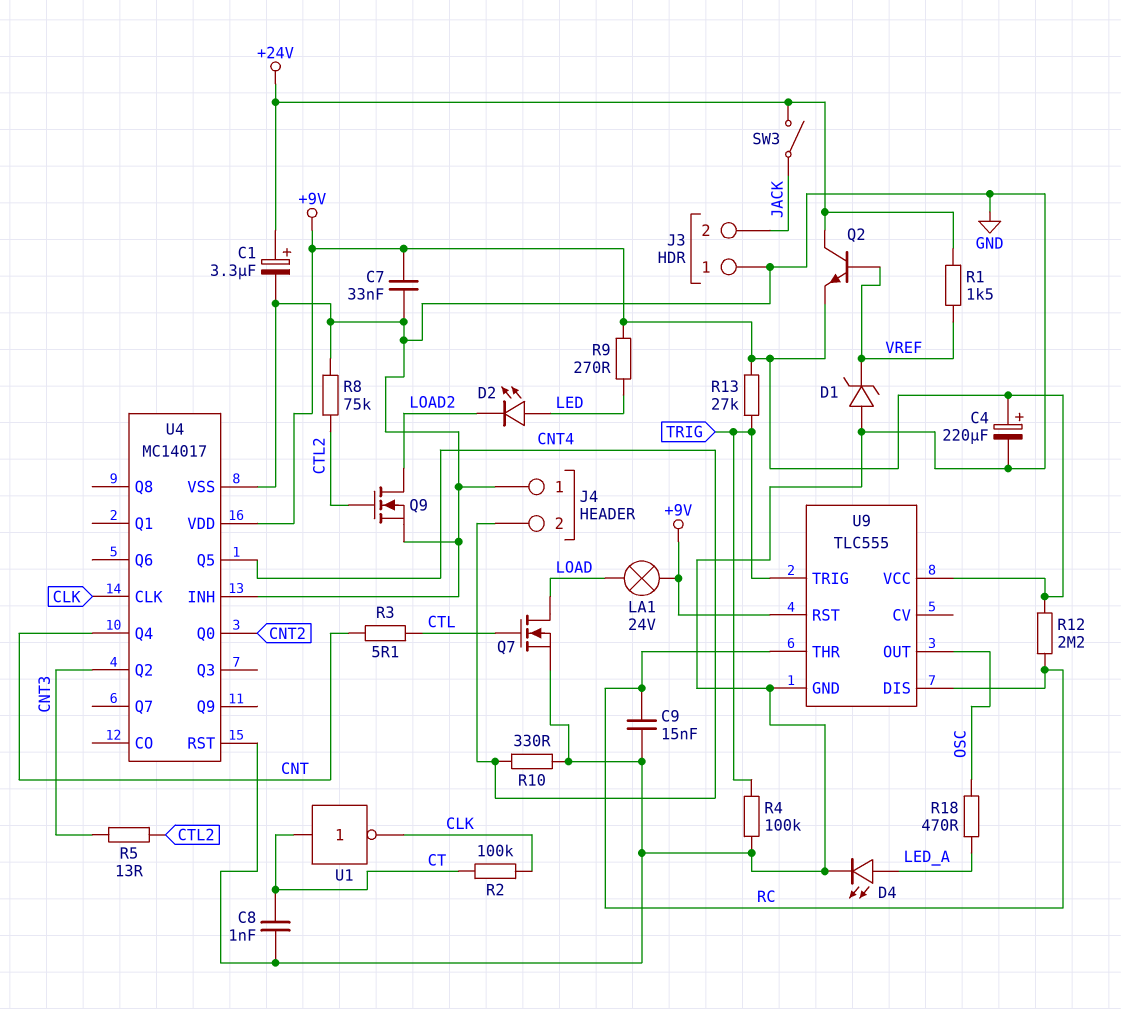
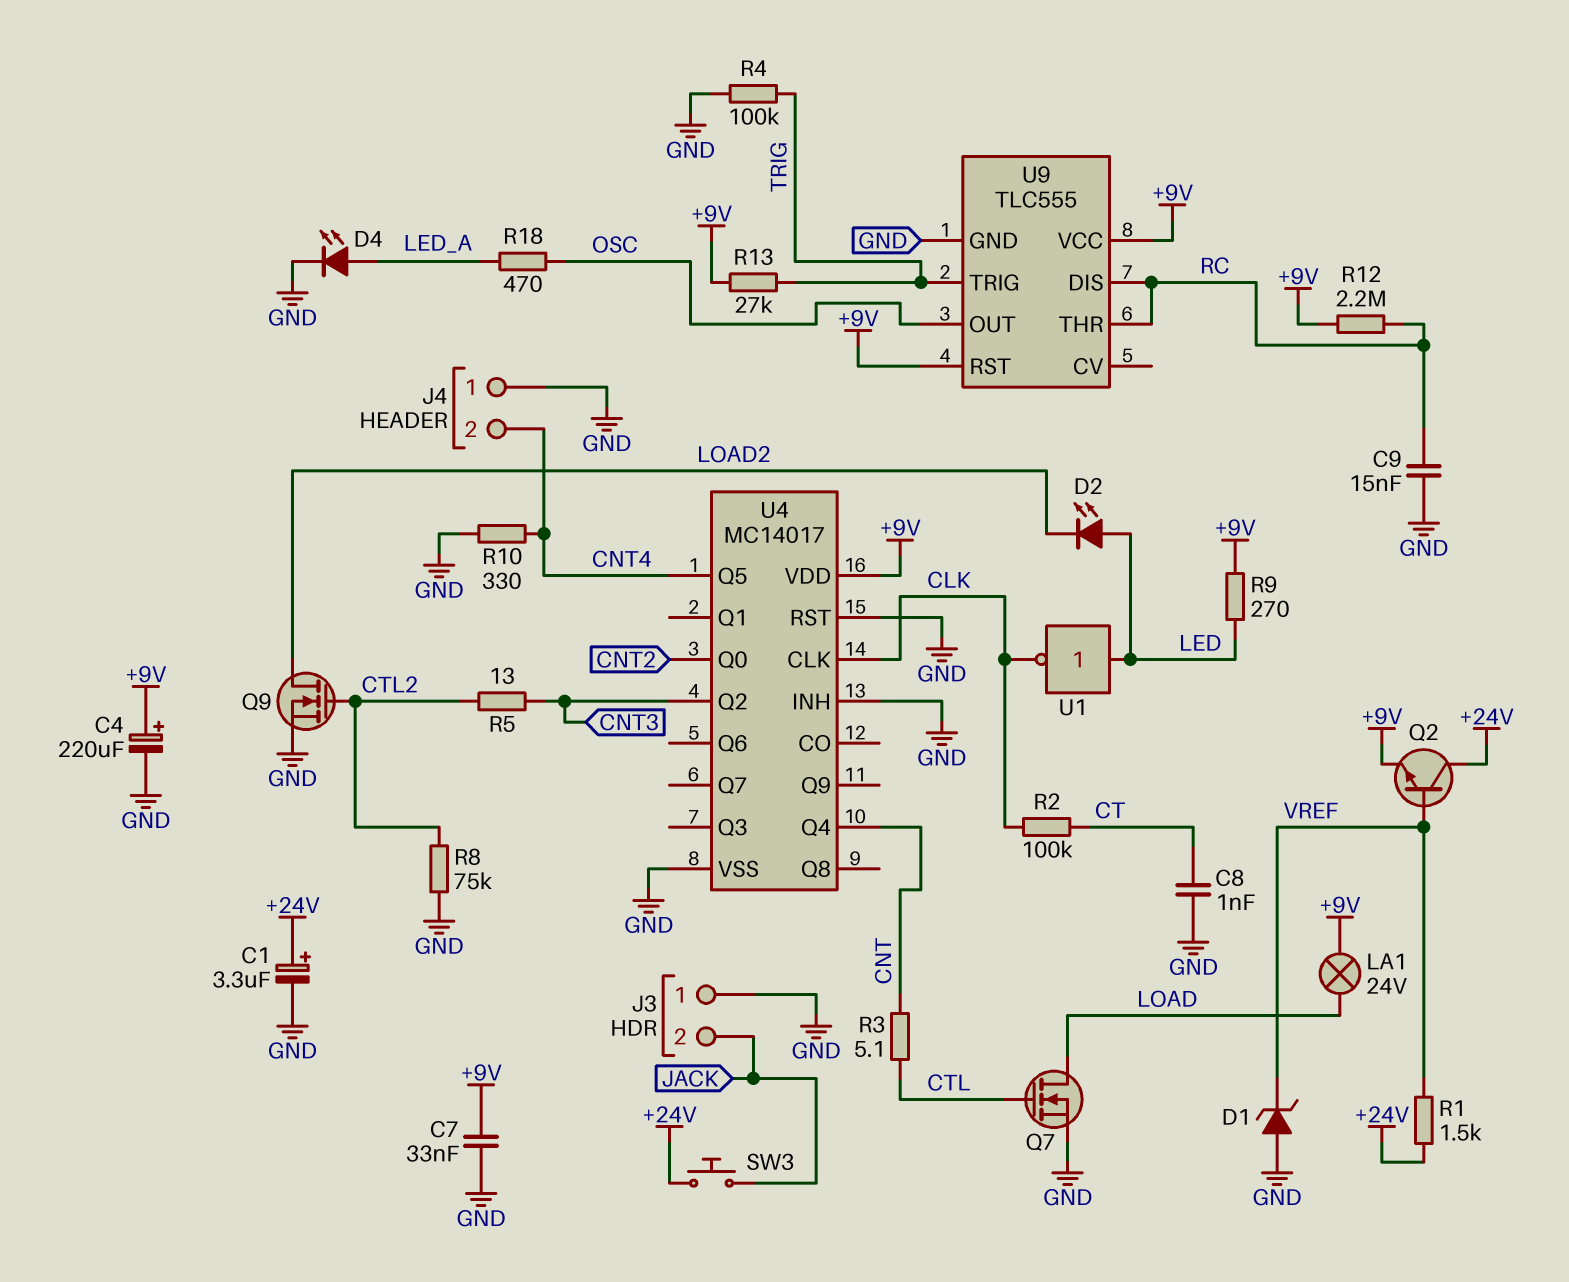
SW3: switch (+24V, JACK) -> button (+24V, JACK)
U1: NOT (in CT, out CLK) -> NOT (in LED, out CLK)

